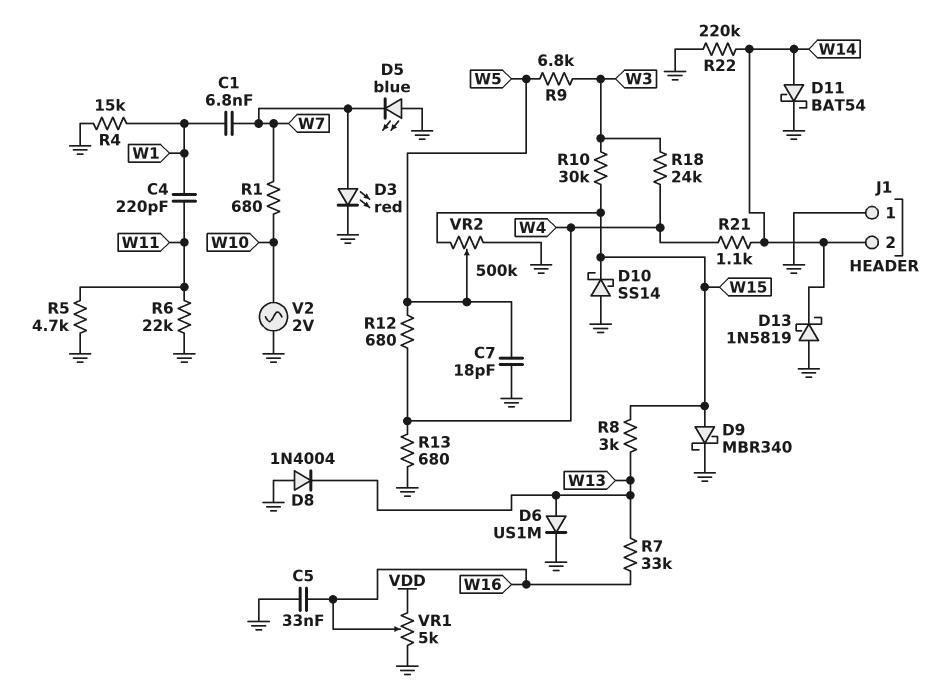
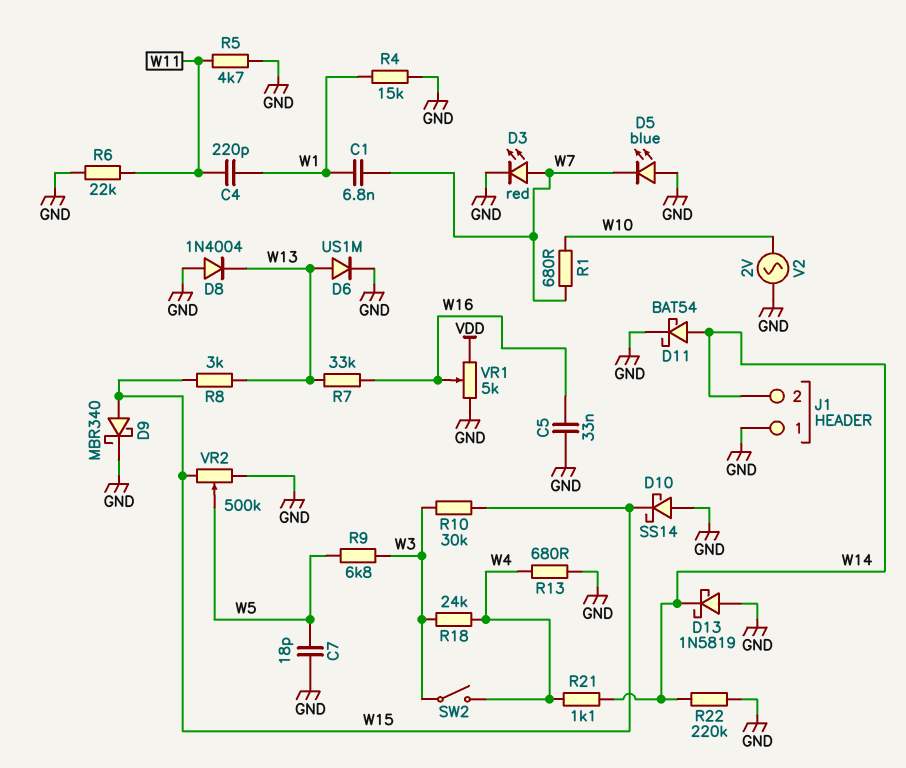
R12: 680 (W4, W5) -> none
SW2: none -> switch (W3, W4)

